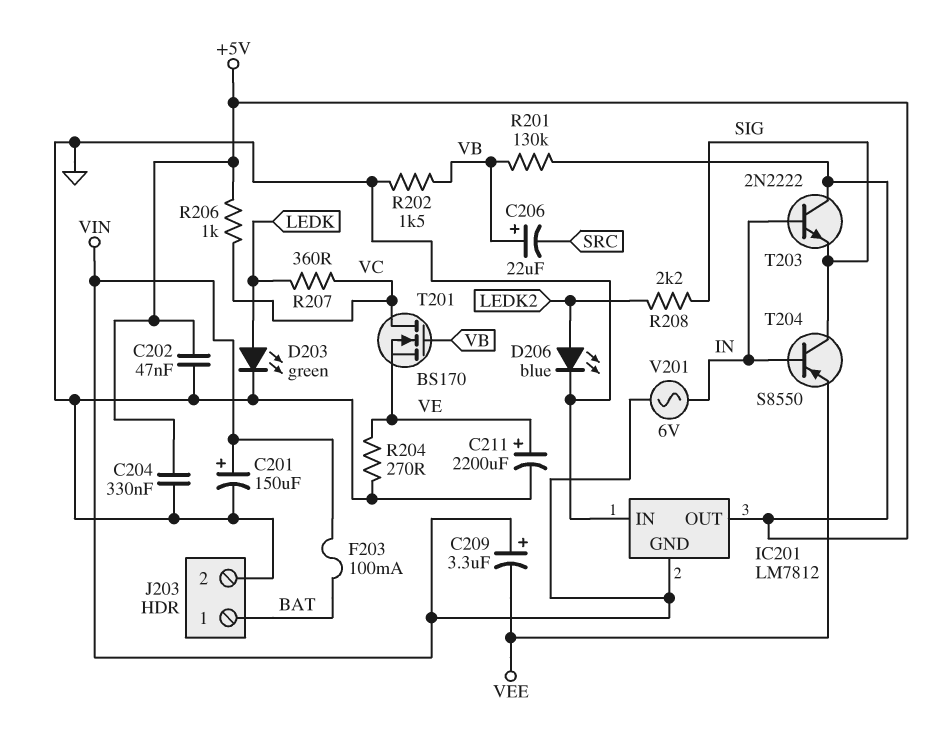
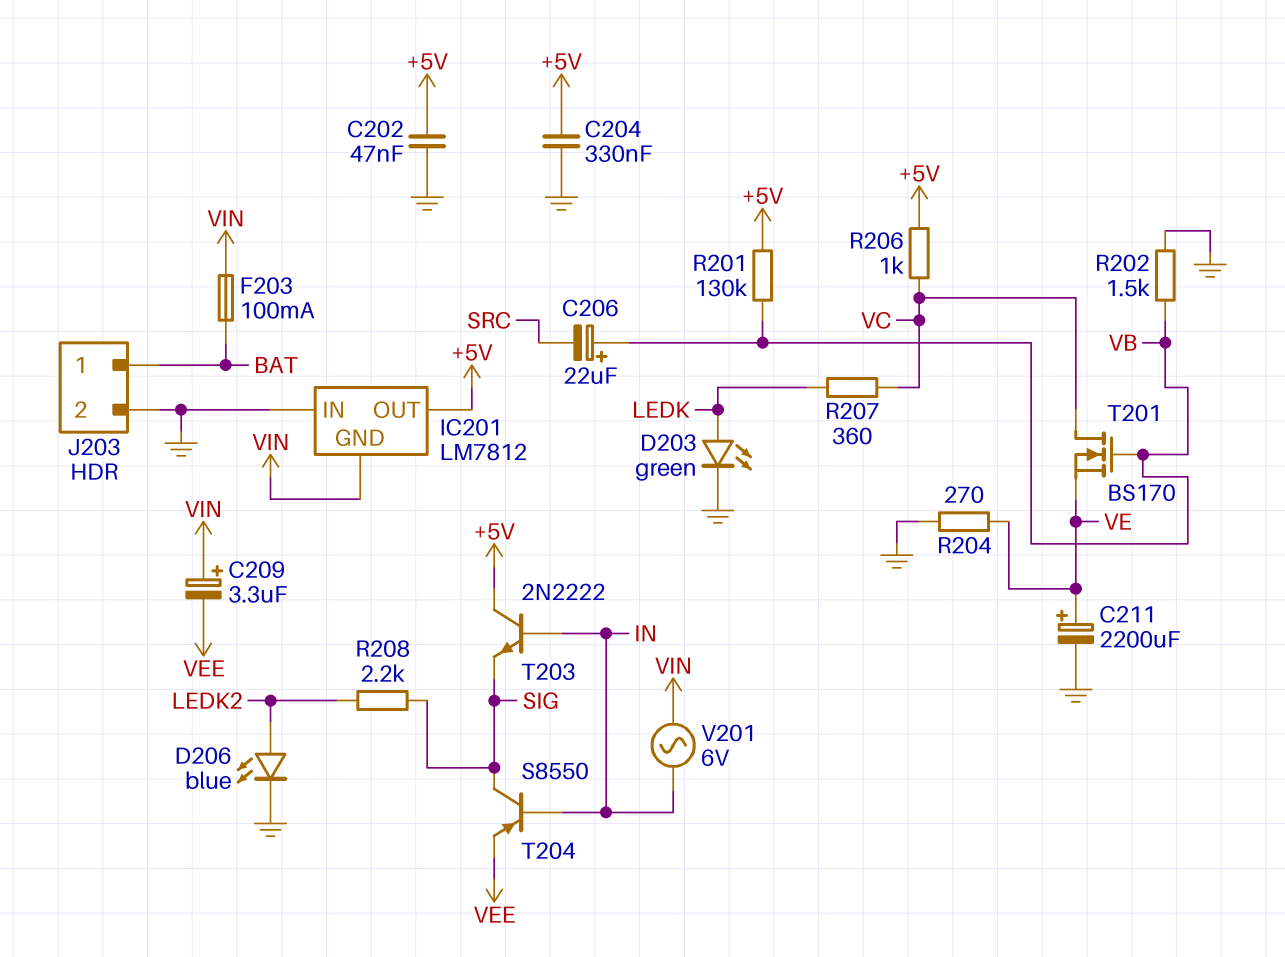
C201: 150uF (plus VIN, minus GND) -> none

